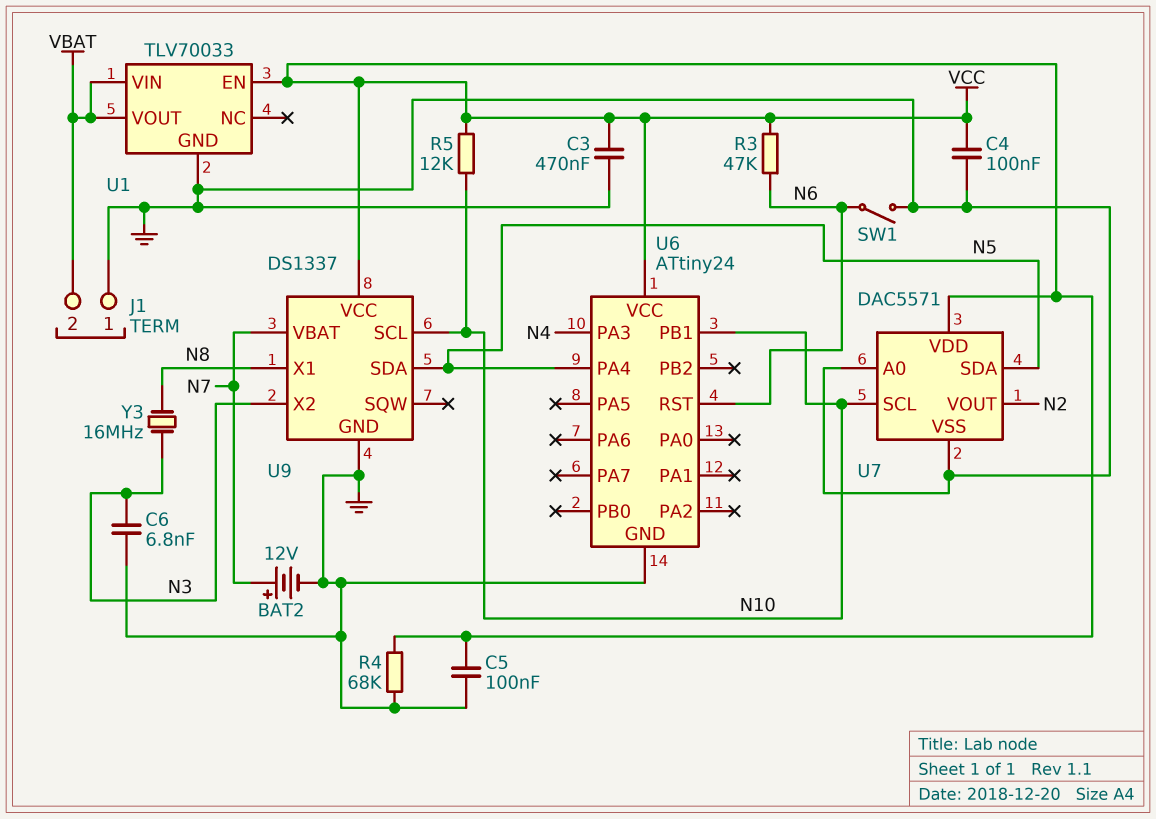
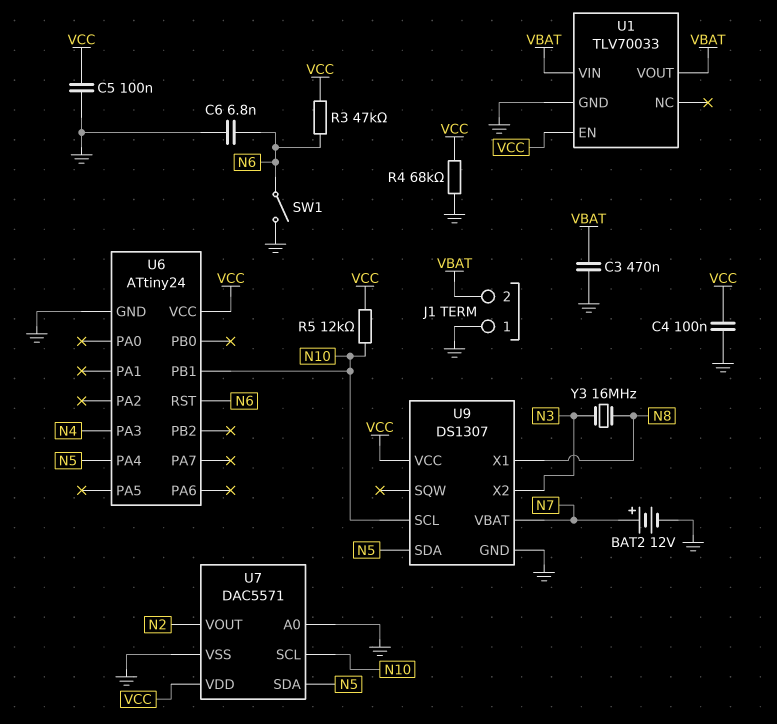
C3: 470nF (GND, VCC) -> 470nF (GND, VBAT)
C6: 6.8nF (GND, N3) -> 6.8nF (GND, N6)
U9: DS1337 -> DS1307

